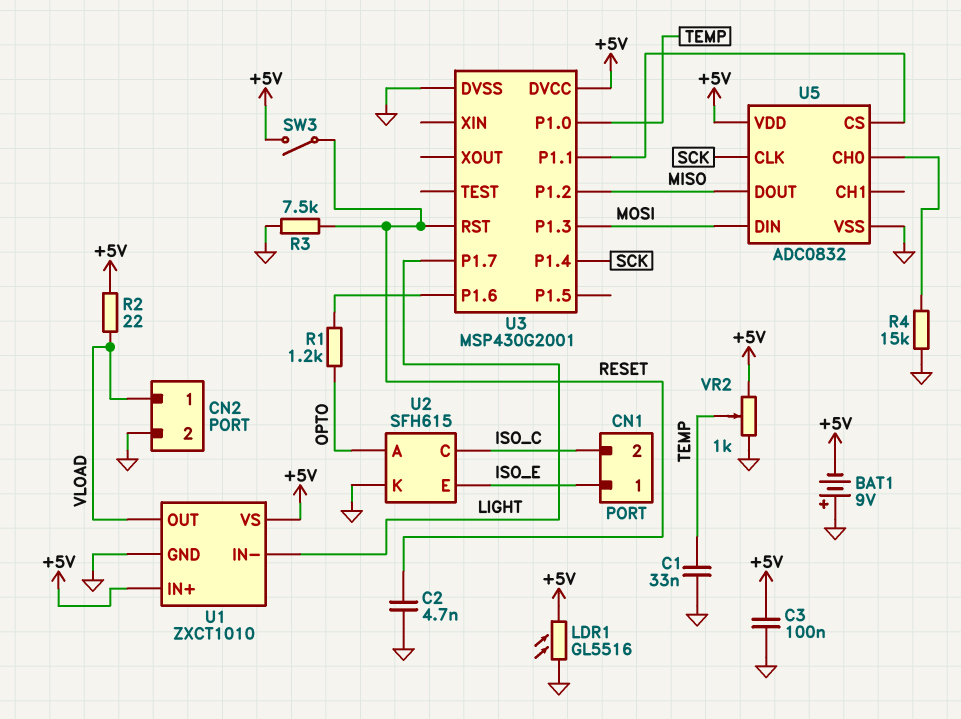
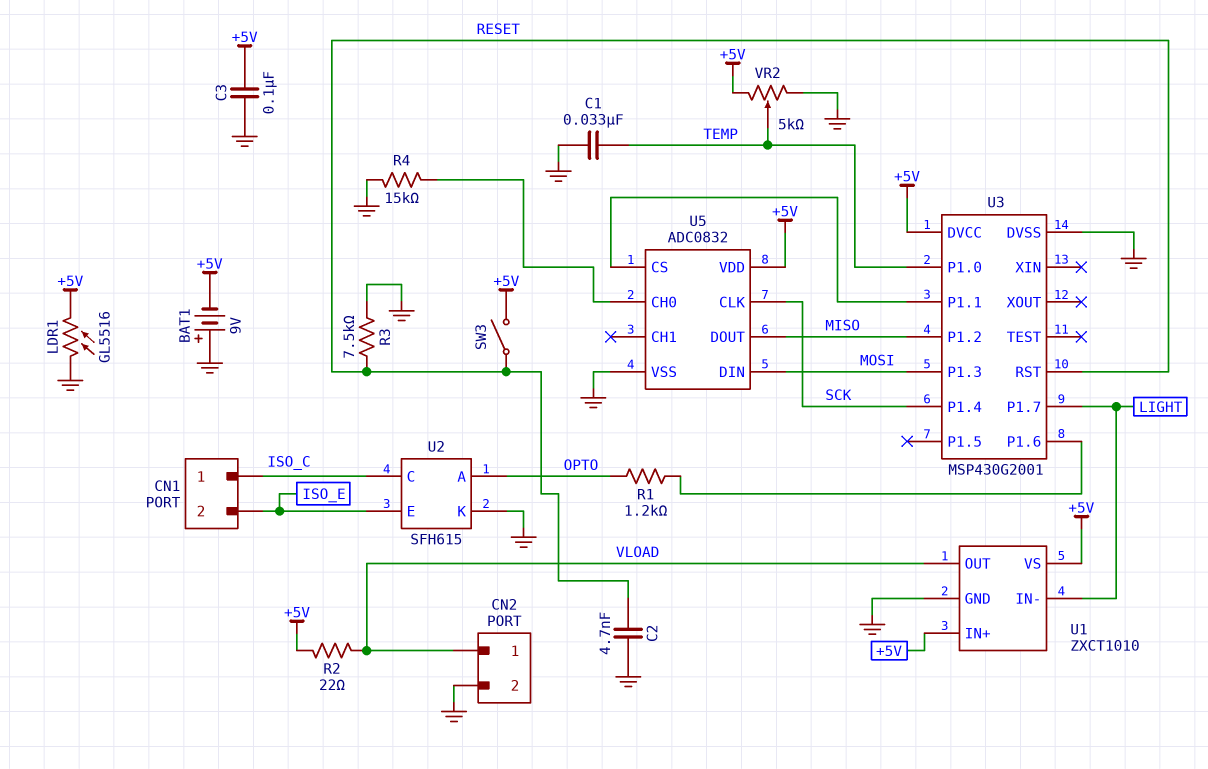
CN1 pin 1: ISO_E -> ISO_C
CN1 pin 2: ISO_C -> ISO_E
VR2: 1k (+5V, GND, wiper TEMP) -> 5k (+5V, GND, wiper TEMP)

